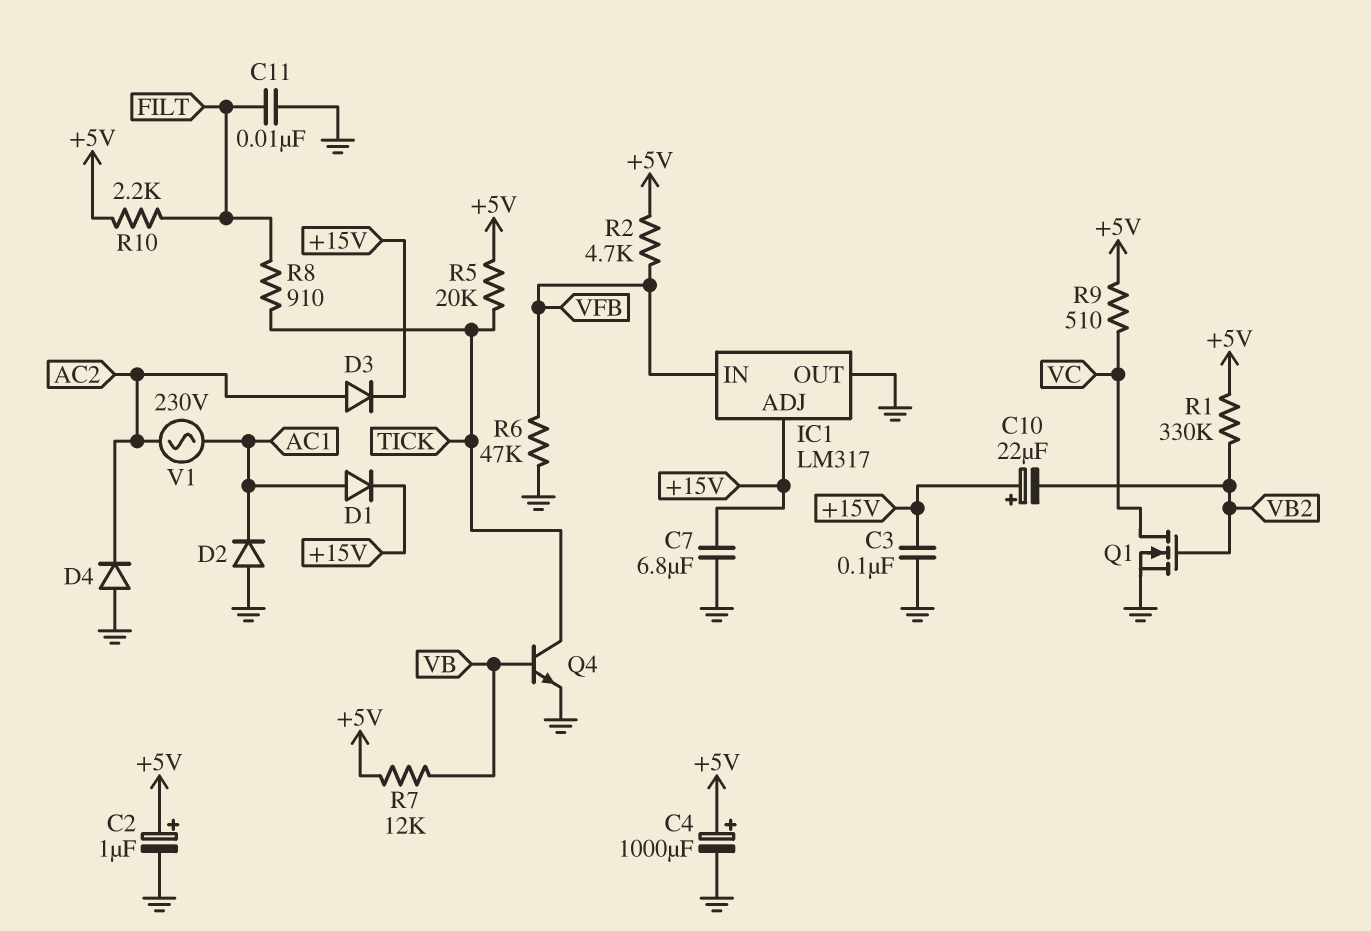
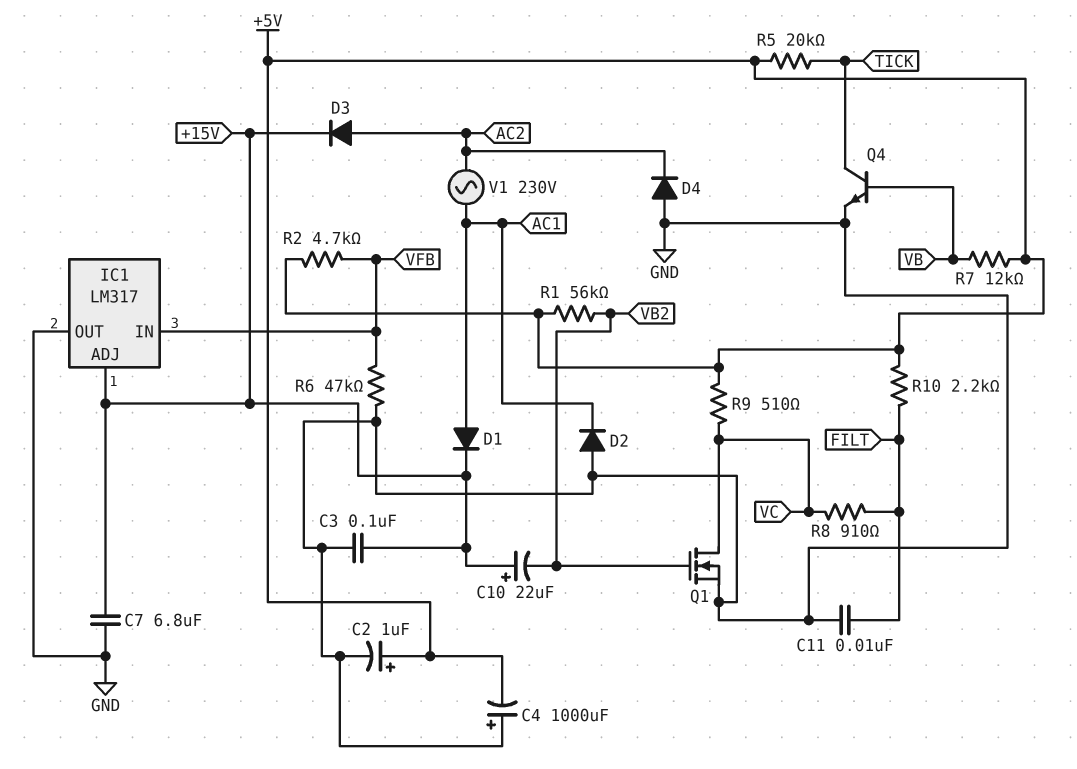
C4: 1000uF (plus +5V, minus GND) -> 1000uF (plus GND, minus +5V)
R1: 330k (+5V, VB2) -> 56k (+5V, VB2)
R8: 910 (FILT, TICK) -> 910 (FILT, VC)

